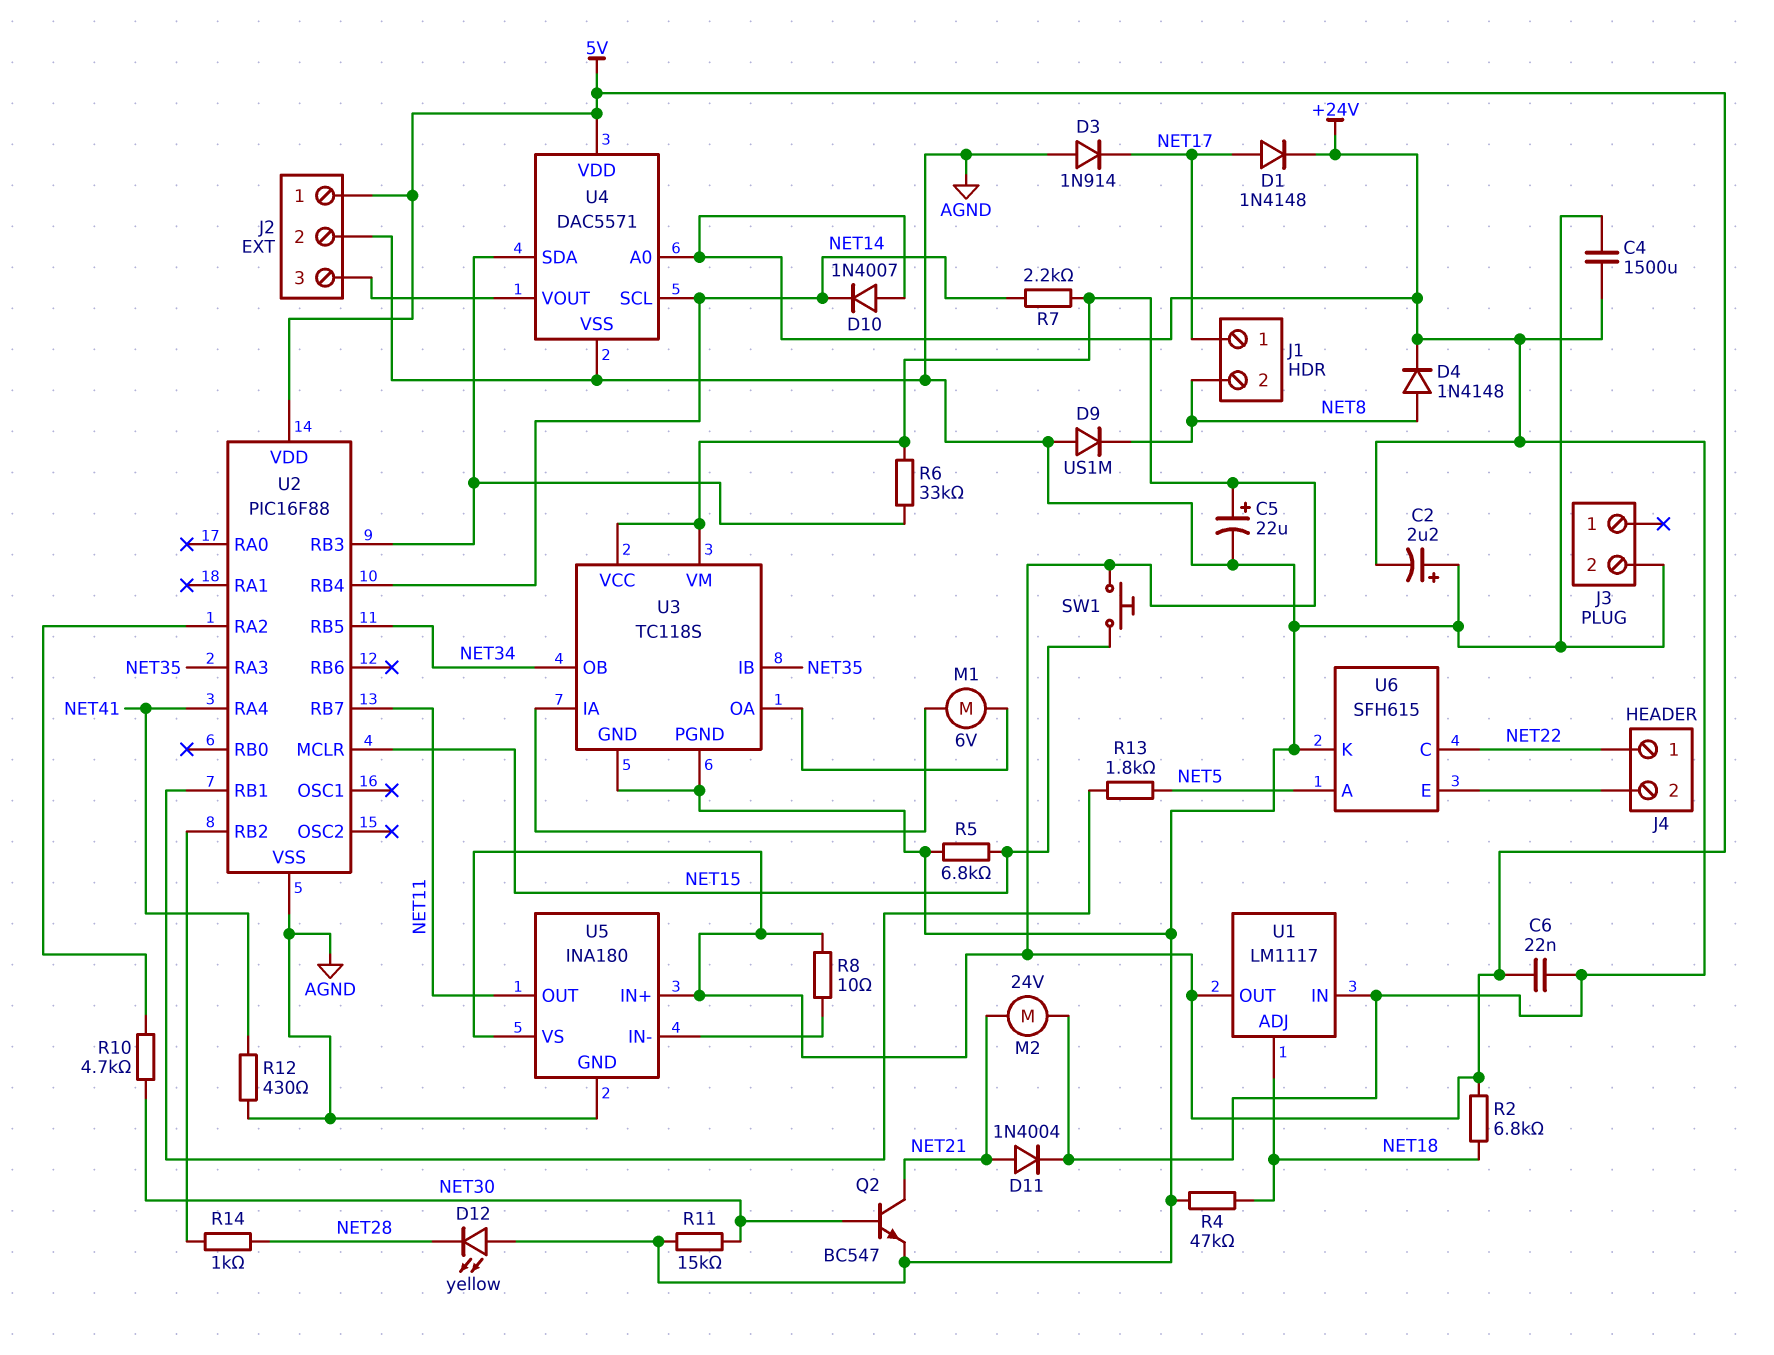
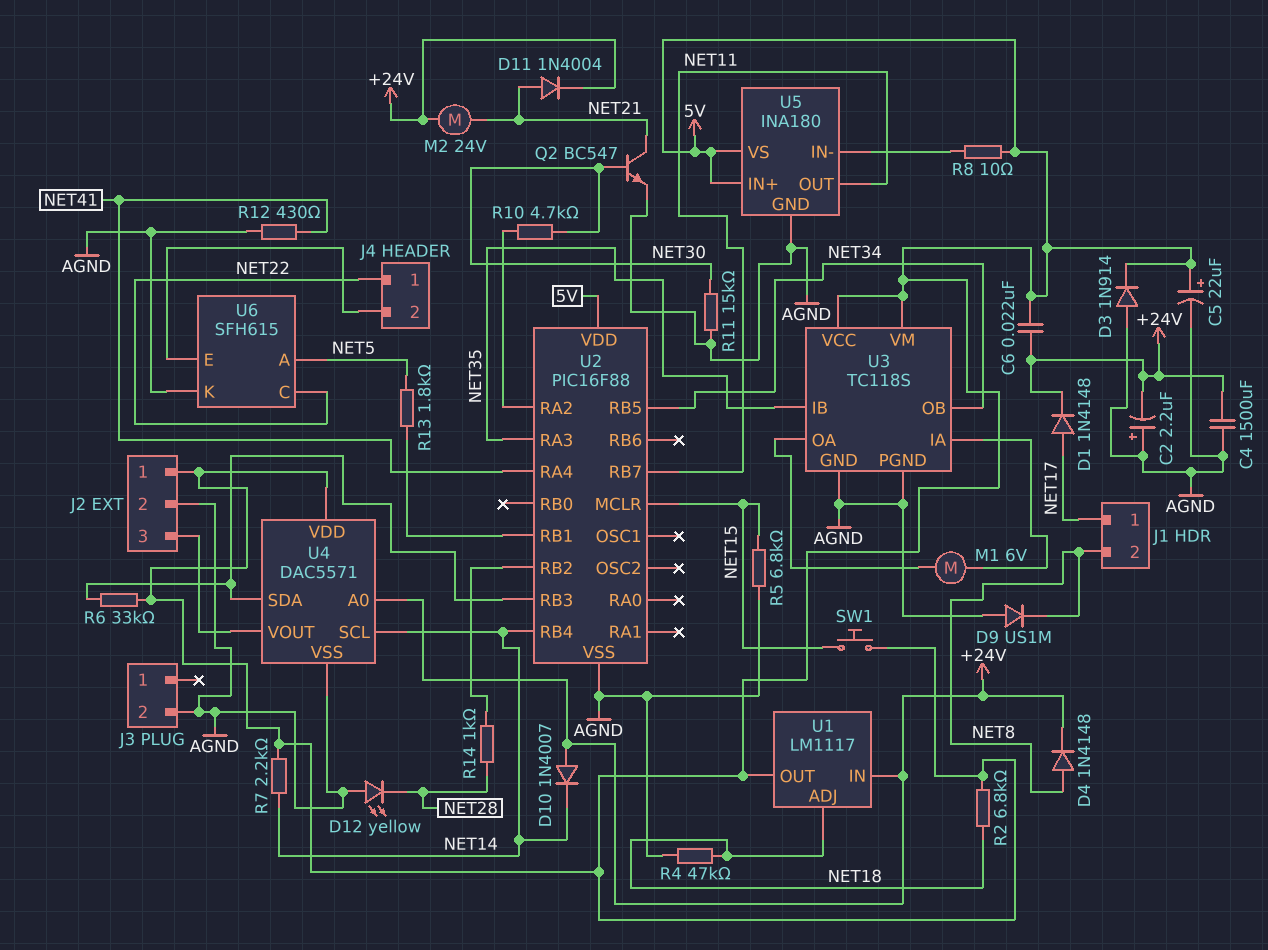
D3: diode 1N914 (A AGND, K NET17) -> diode 1N914 (A AGND, K 5V)

